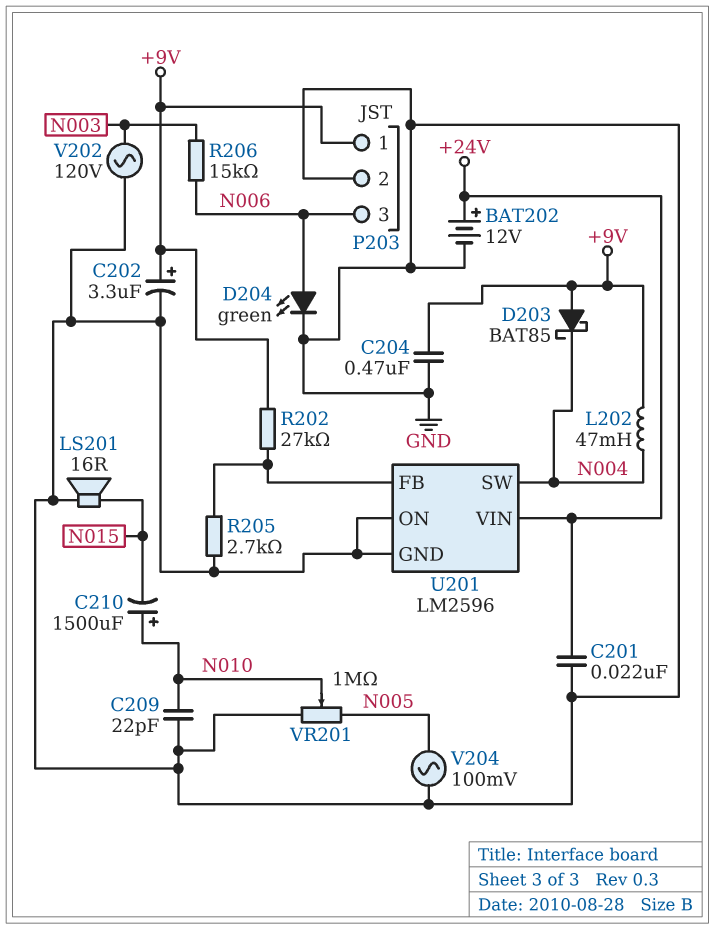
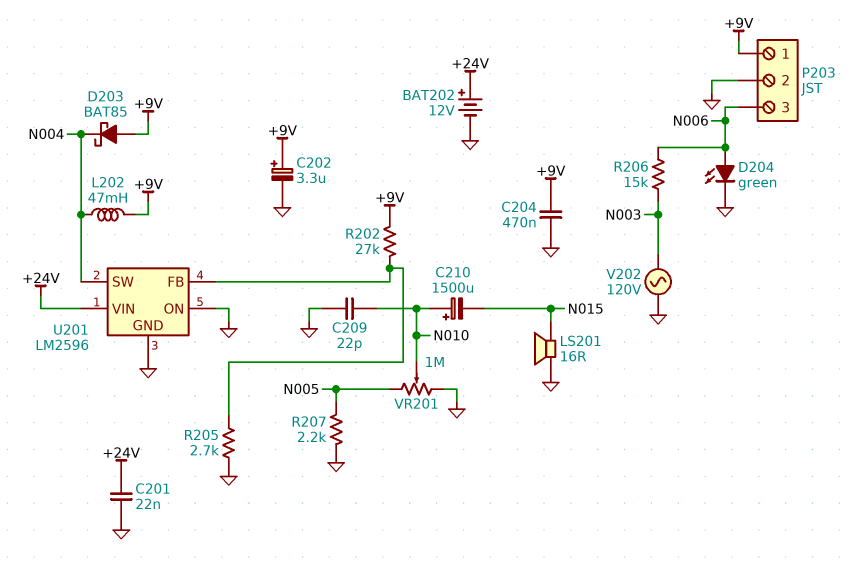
R207: none -> 2.2k (GND, N005)
V204: AC 100mV (GND, N005) -> none

